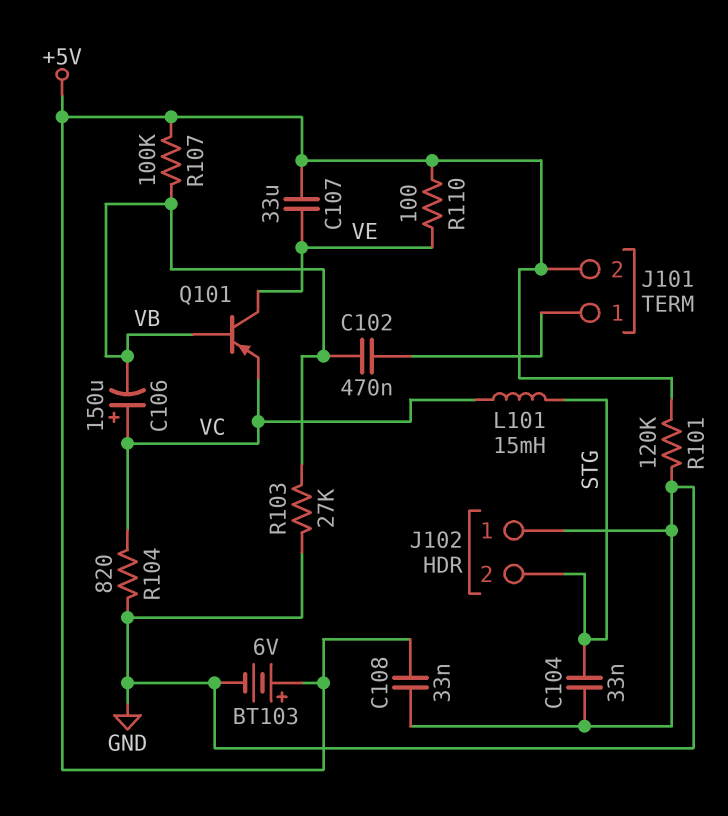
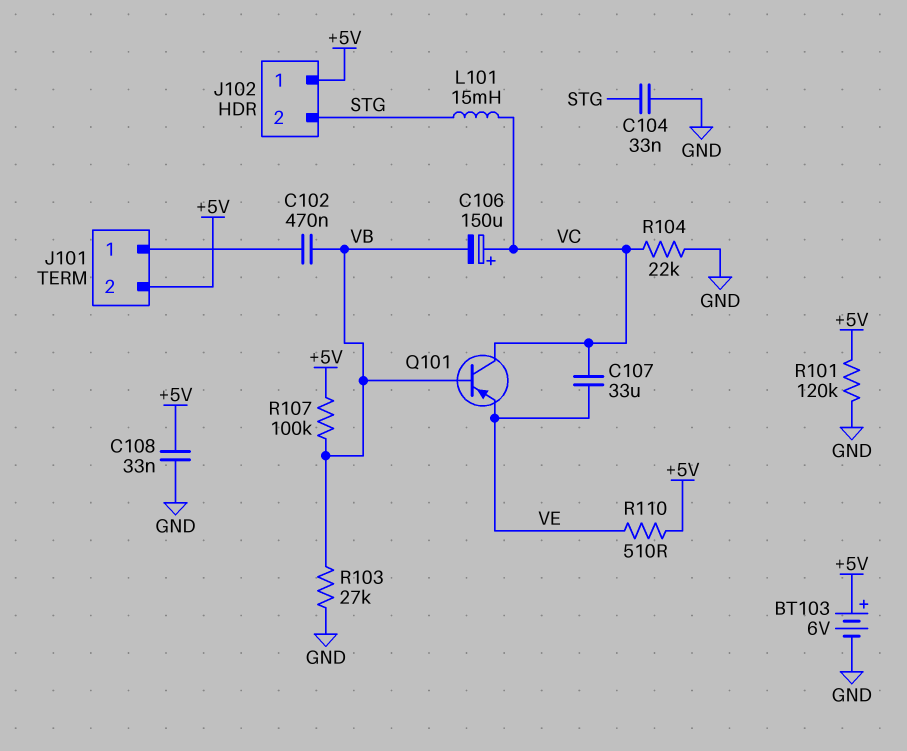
C107: 33uF (+5V, VE) -> 33uF (VC, VE)
J102 pin 1: GND -> +5V
Q101: PNP (B VB, C VE, E VC) -> PNP (B VB, C VC, E VE)
R104: 820 (GND, VC) -> 22k (GND, VC)
R110: 100 (+5V, VE) -> 510 (+5V, VE)

